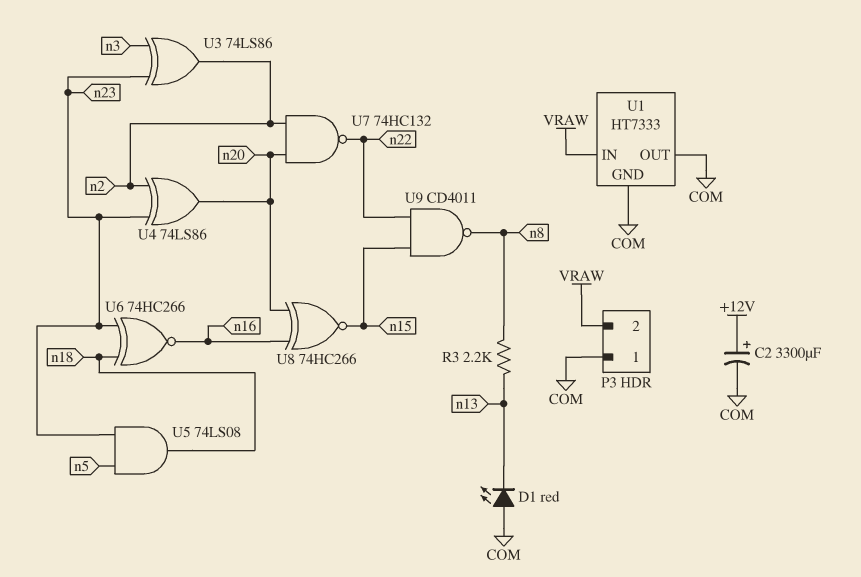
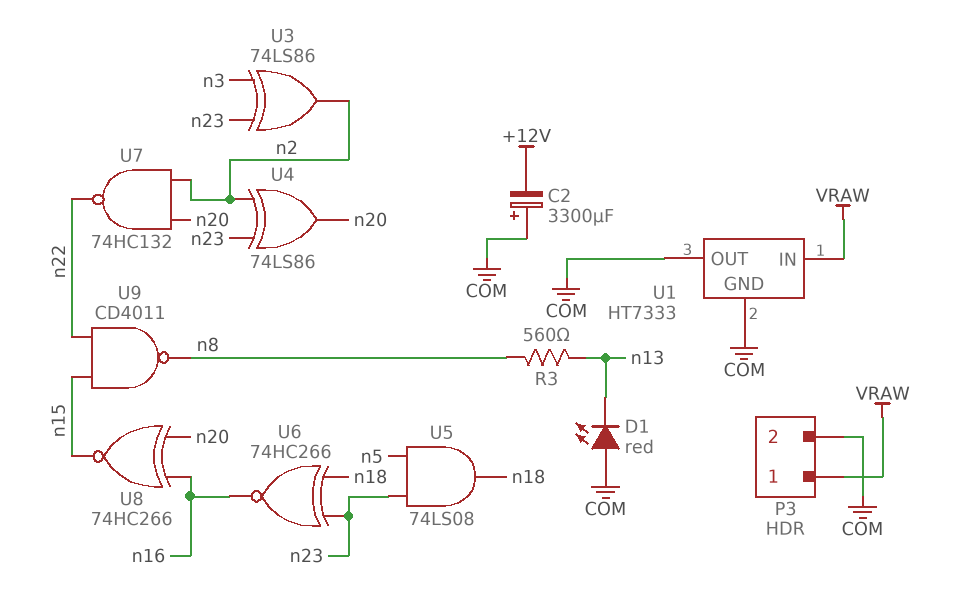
C2: 3300uF (plus +12V, minus COM) -> 3300uF (plus COM, minus +12V)
P3 pin 1: COM -> VRAW
P3 pin 2: VRAW -> COM
R3: 2.2k (n8, n13) -> 560 (n8, n13)

